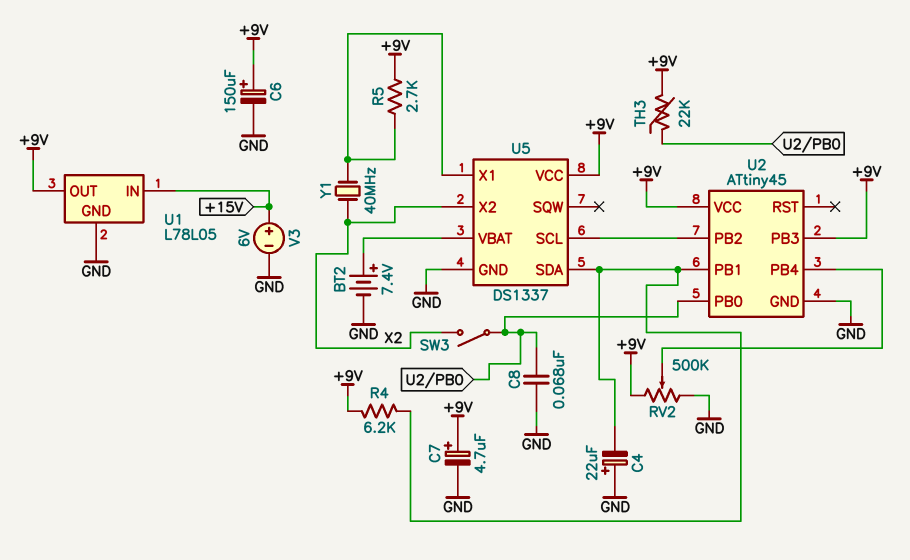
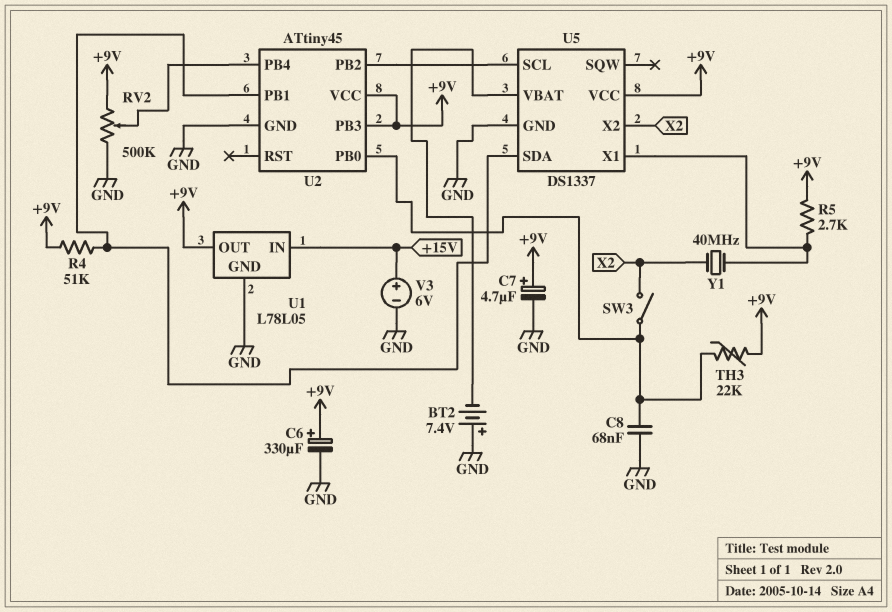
BT2: 7.4V (plus U5/VBAT, minus GND) -> 7.4V (plus GND, minus U5/VBAT)
C4: 22uF (plus GND, minus U2/PB1) -> none
C6: 150uF (plus +9V, minus GND) -> 330uF (plus +9V, minus GND)
R4: 6.2k (+9V, U2/PB1) -> 51k (+9V, U2/PB1)

